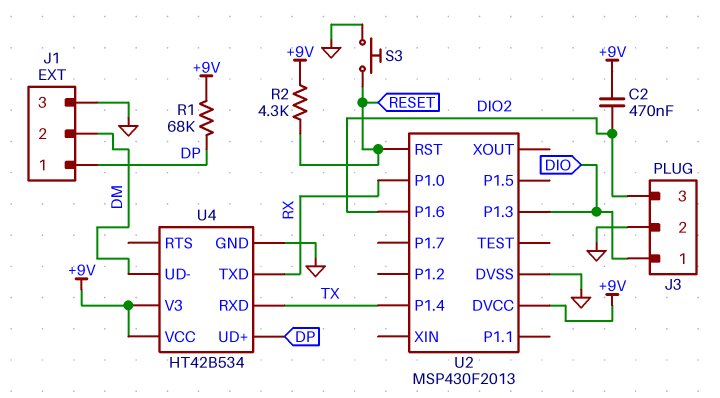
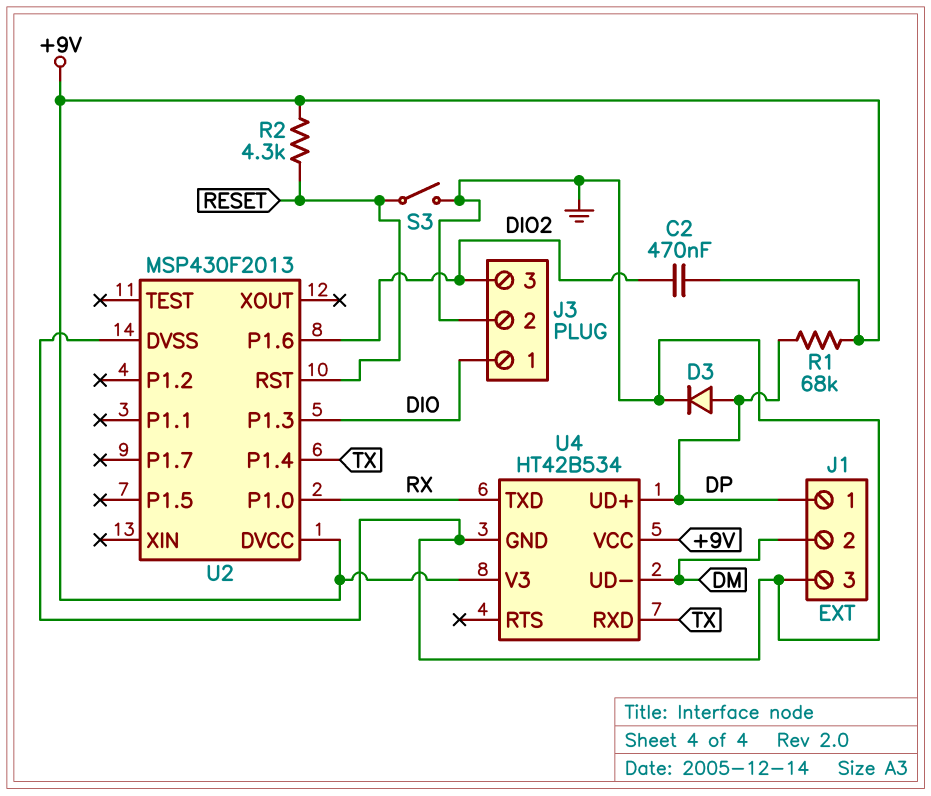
D3: none -> diode (A DP, K GND)
S3: button (GND, RESET) -> switch (GND, RESET)

